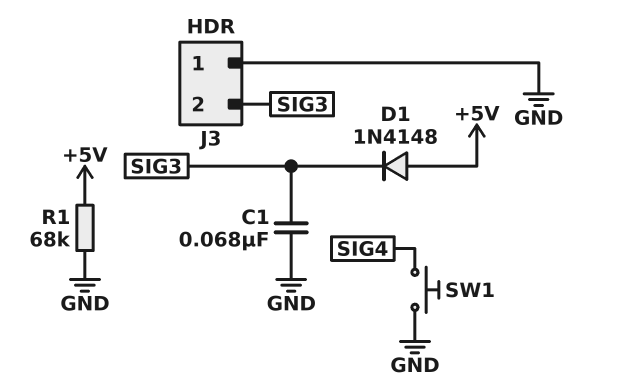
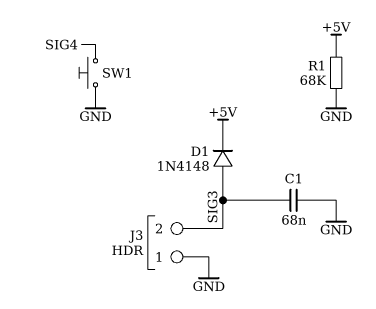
D1: diode 1N4148 (A +5V, K SIG3) -> diode 1N4148 (A SIG3, K +5V)

